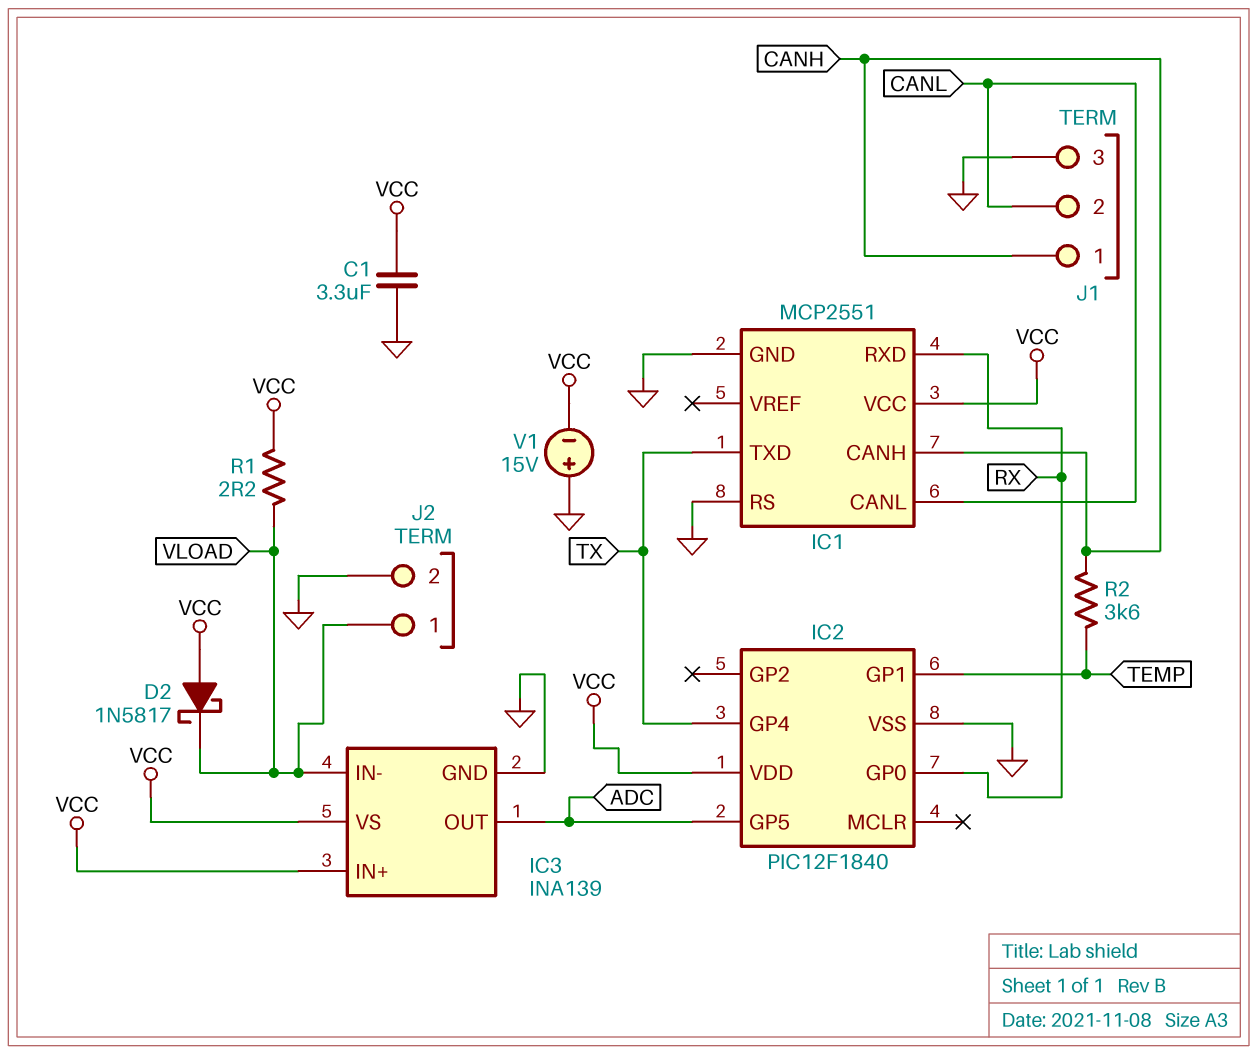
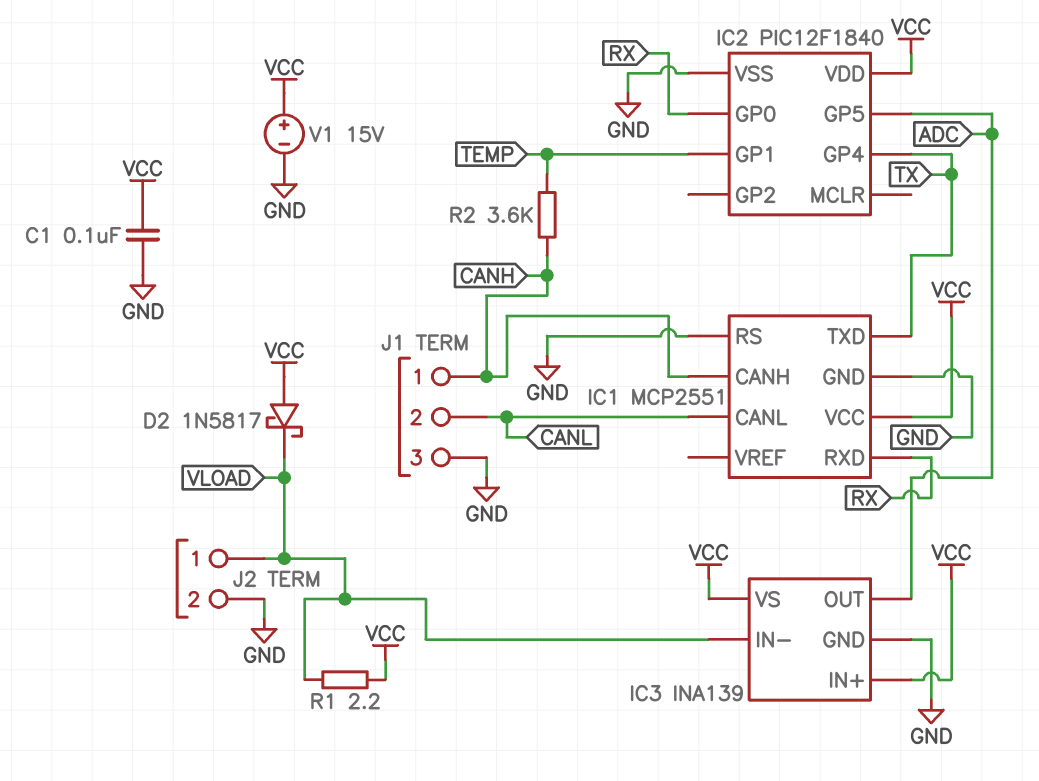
C1: 3.3uF (GND, VCC) -> 100nF (GND, VCC)
V1: 15V (plus GND, minus VCC) -> 15V (plus VCC, minus GND)

